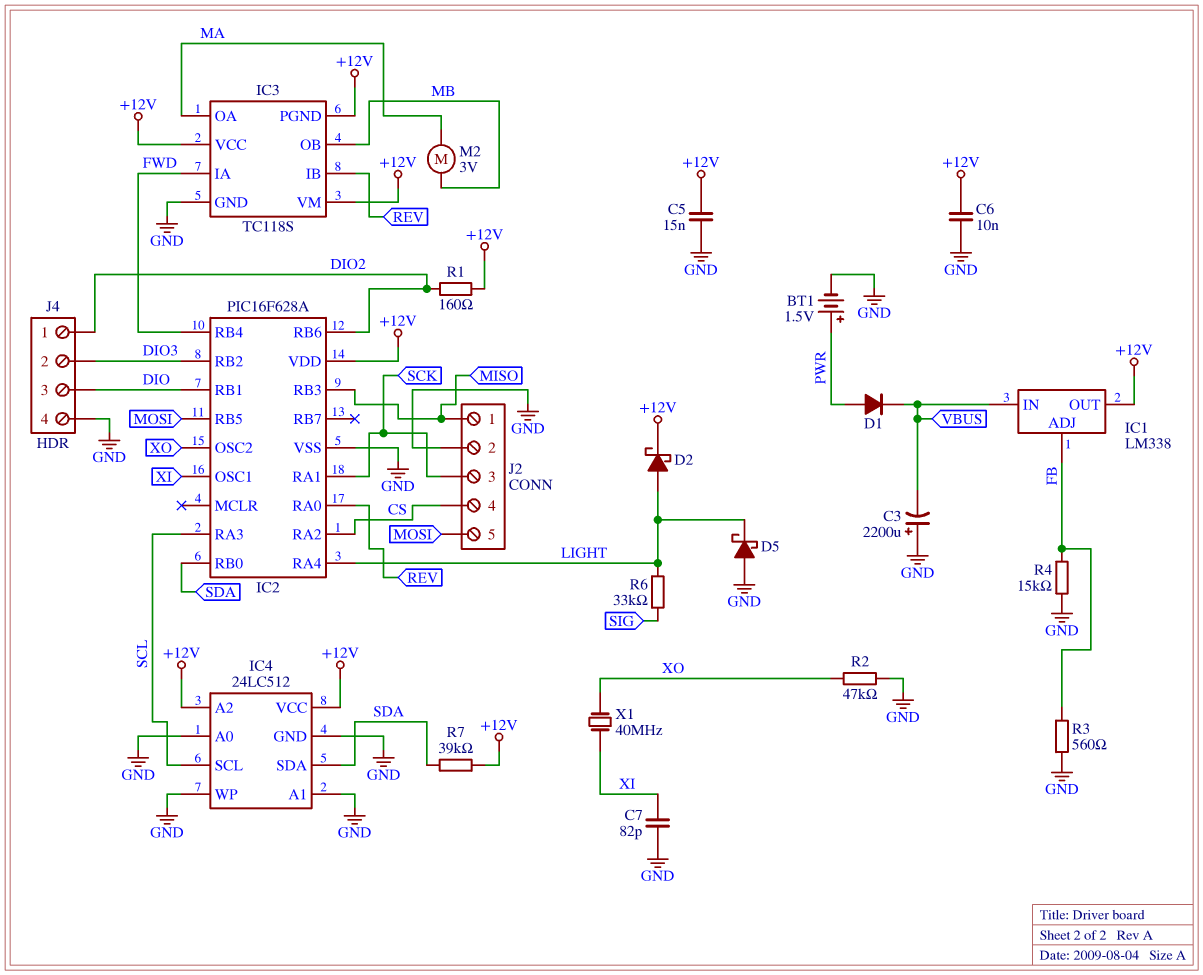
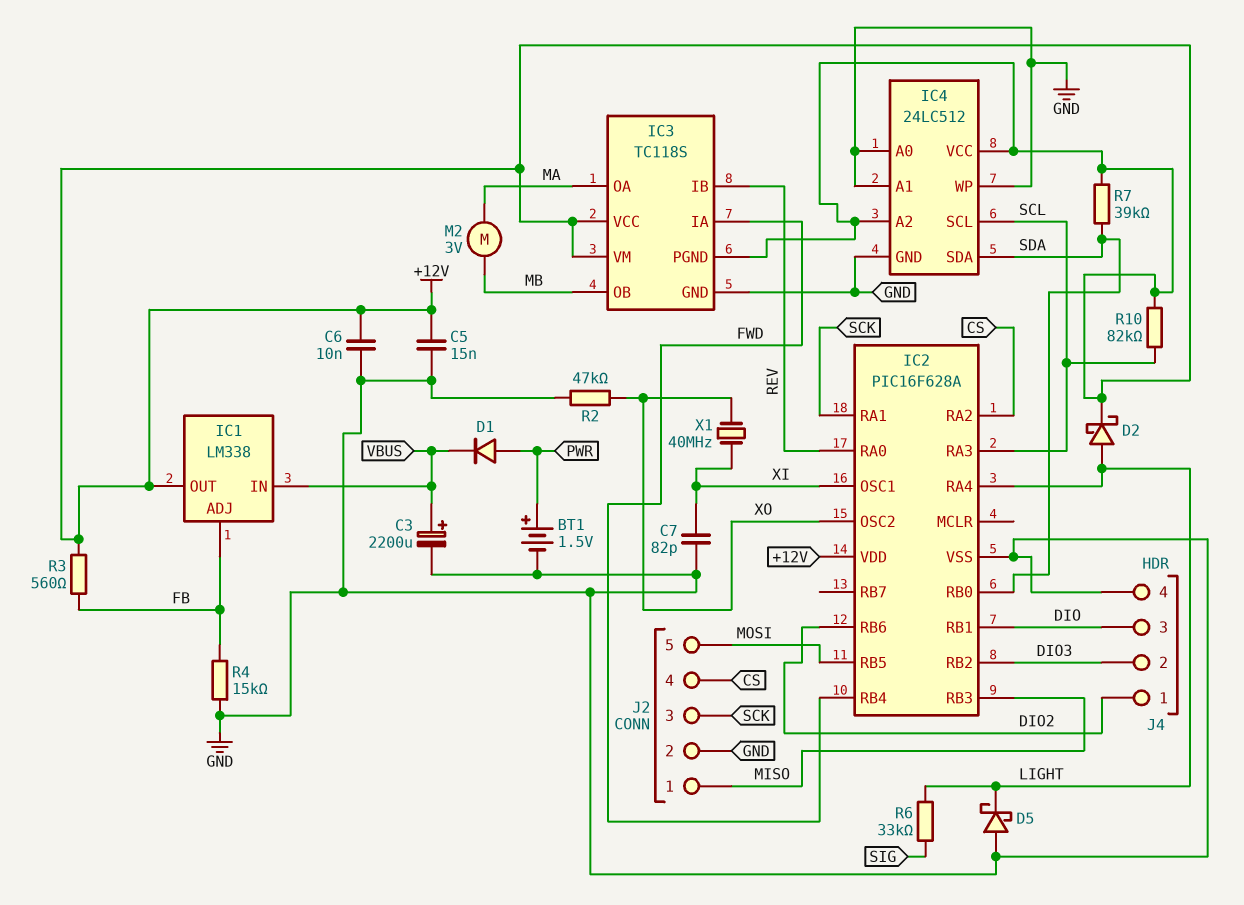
C3: 2200uF (plus GND, minus VBUS) -> 2200uF (plus VBUS, minus GND)
R1: 160 (+12V, DIO2) -> none
R3: 560 (FB, GND) -> 560 (+12V, FB)
R10: none -> 82k (+12V, SCL)

